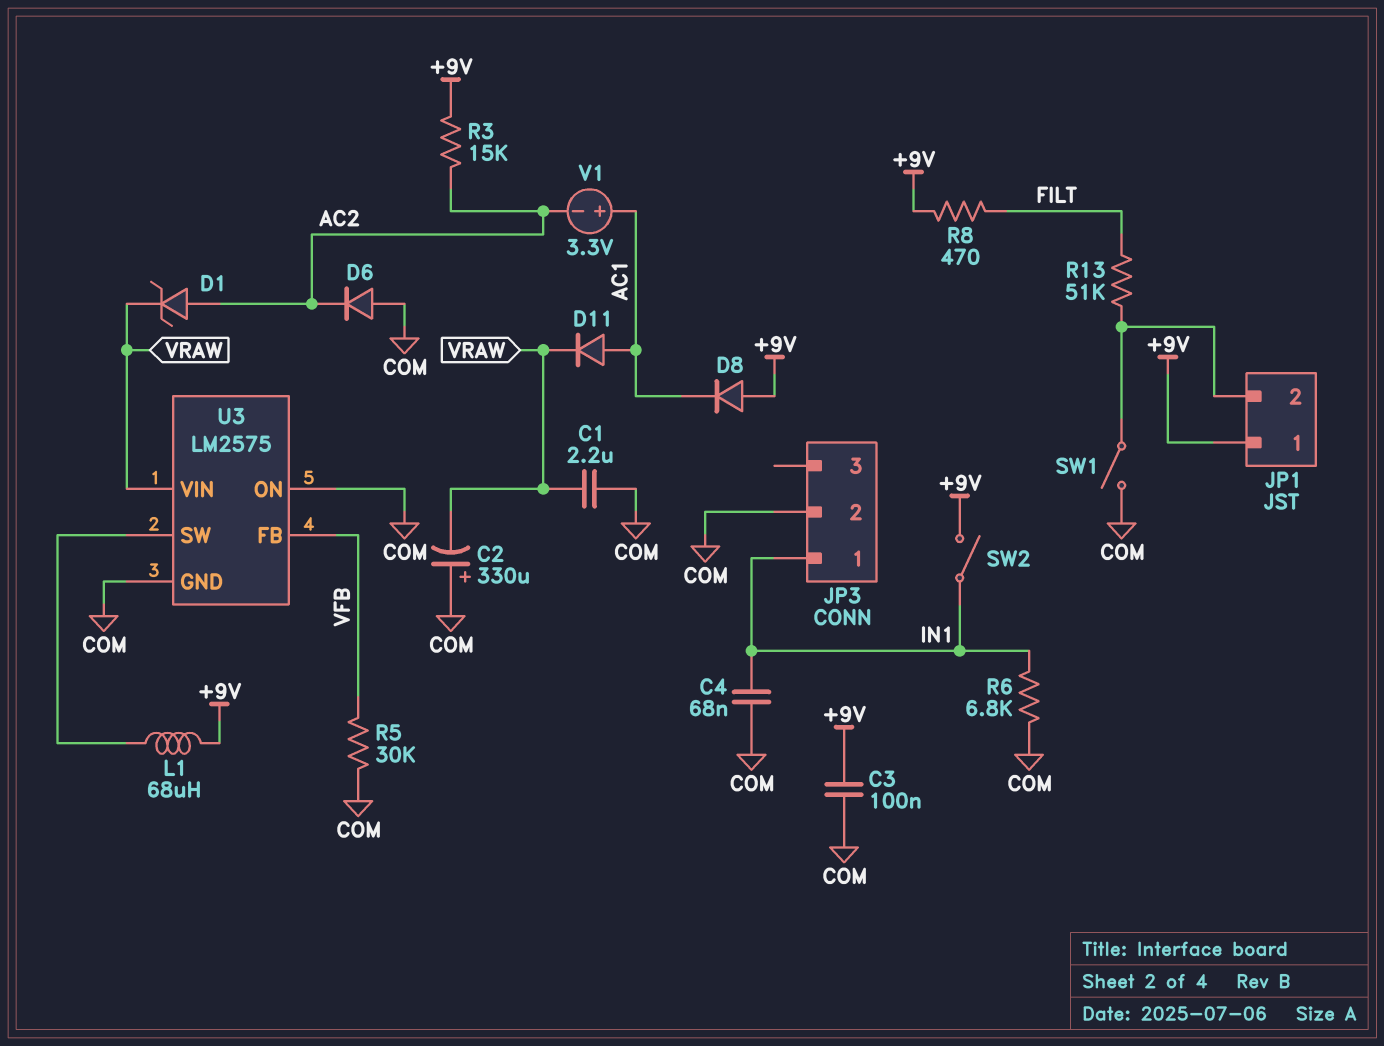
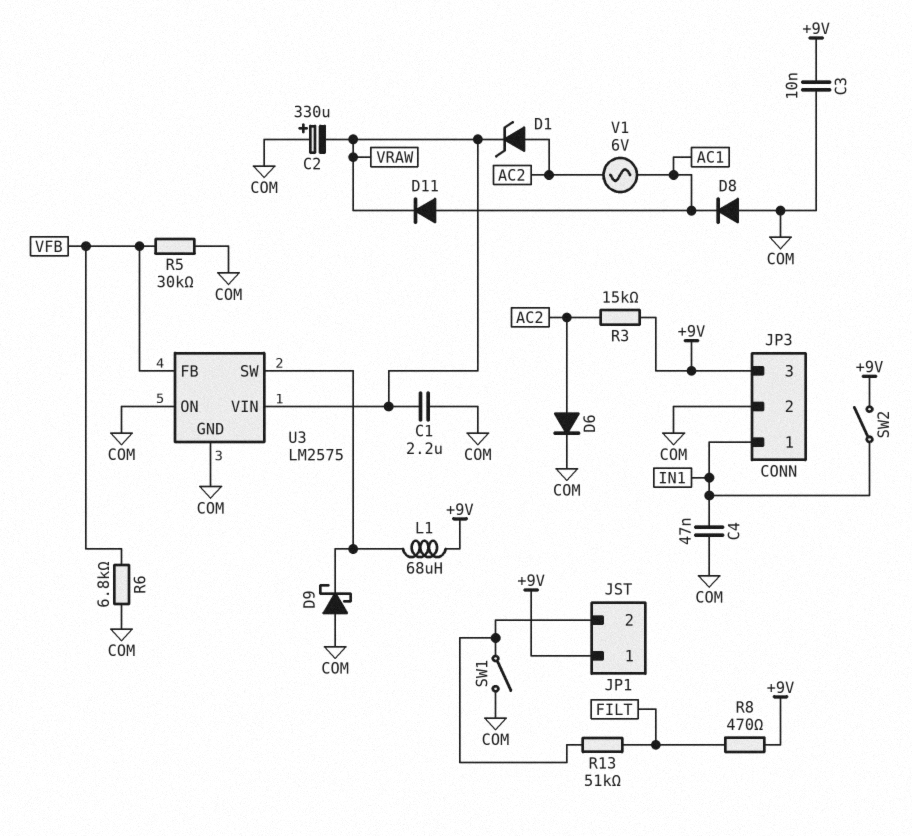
C3: 100nF (+9V, COM) -> 10nF (+9V, COM)
C4: 68nF (COM, IN1) -> 47nF (COM, IN1)
D6: diode (A COM, K AC2) -> diode (A AC2, K COM)
D8: diode (A +9V, K AC1) -> diode (A COM, K AC1)
D9: none -> schottky (A COM, K U3/SW)
JP3 pin 3: none -> +9V
R6: 6.8k (COM, IN1) -> 6.8k (COM, VFB)
V1: 3.3V (plus AC1, minus AC2) -> AC 6V (AC1, AC2)

